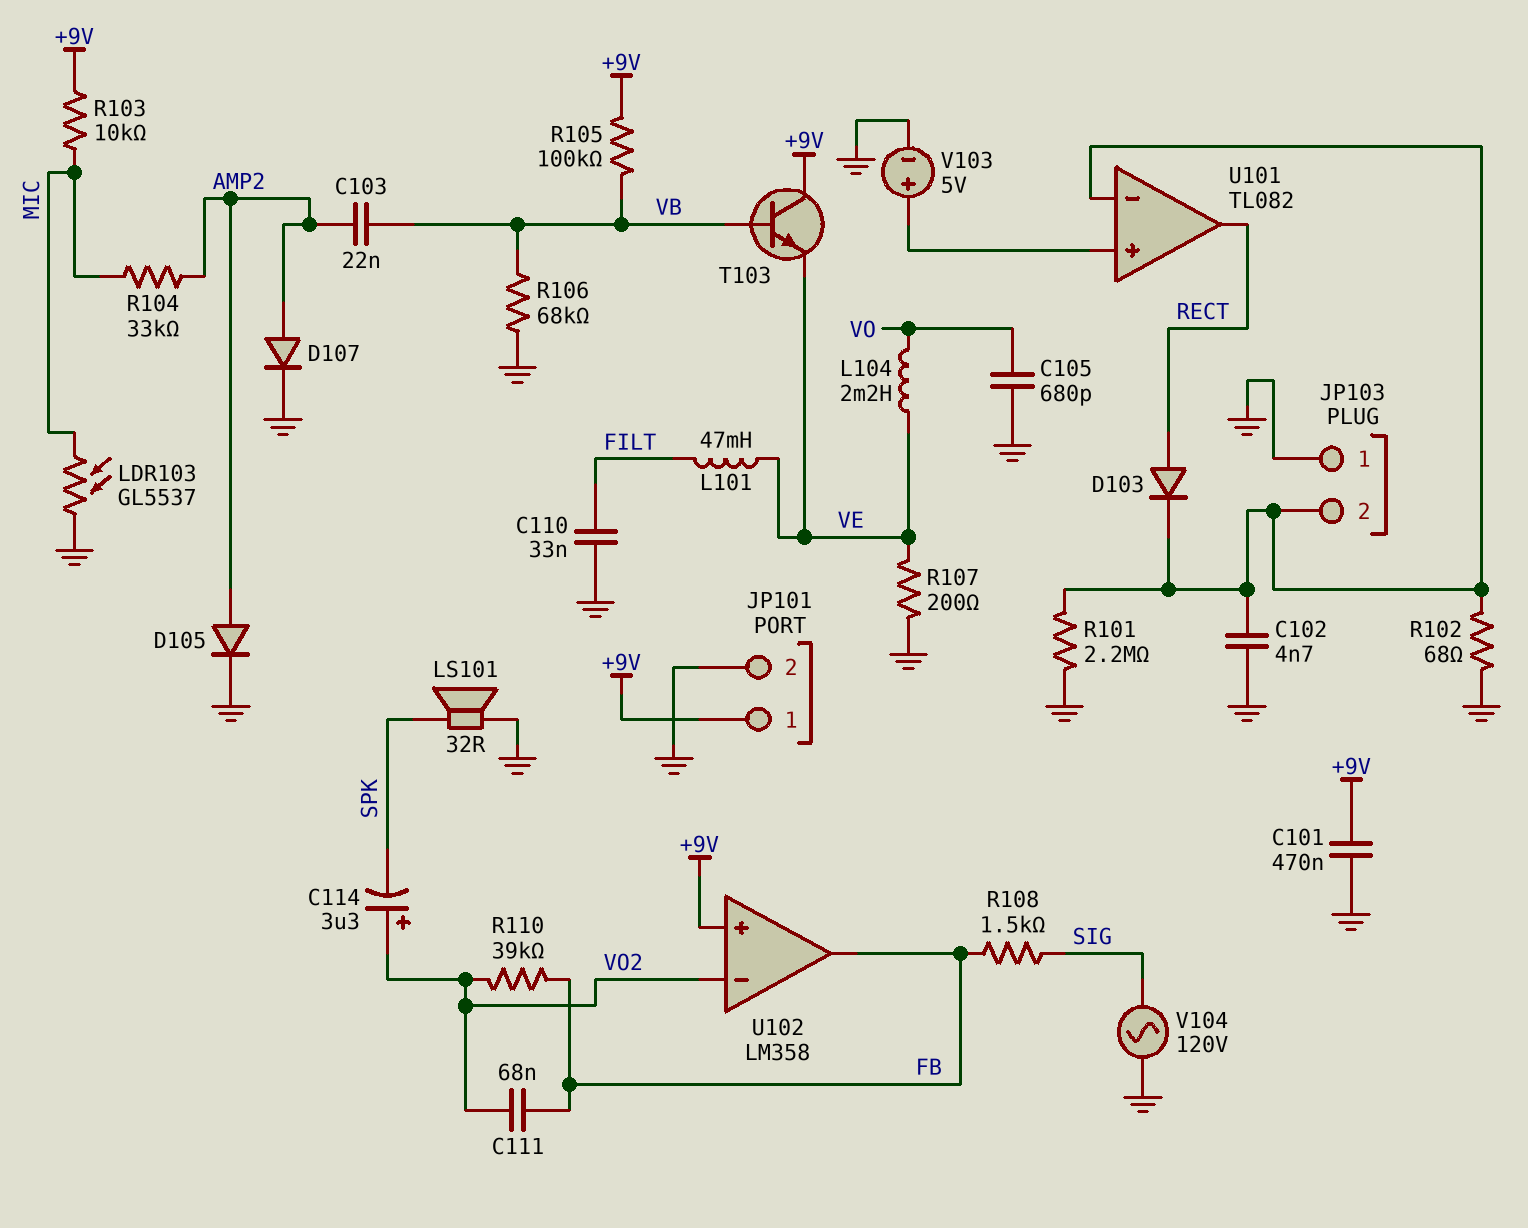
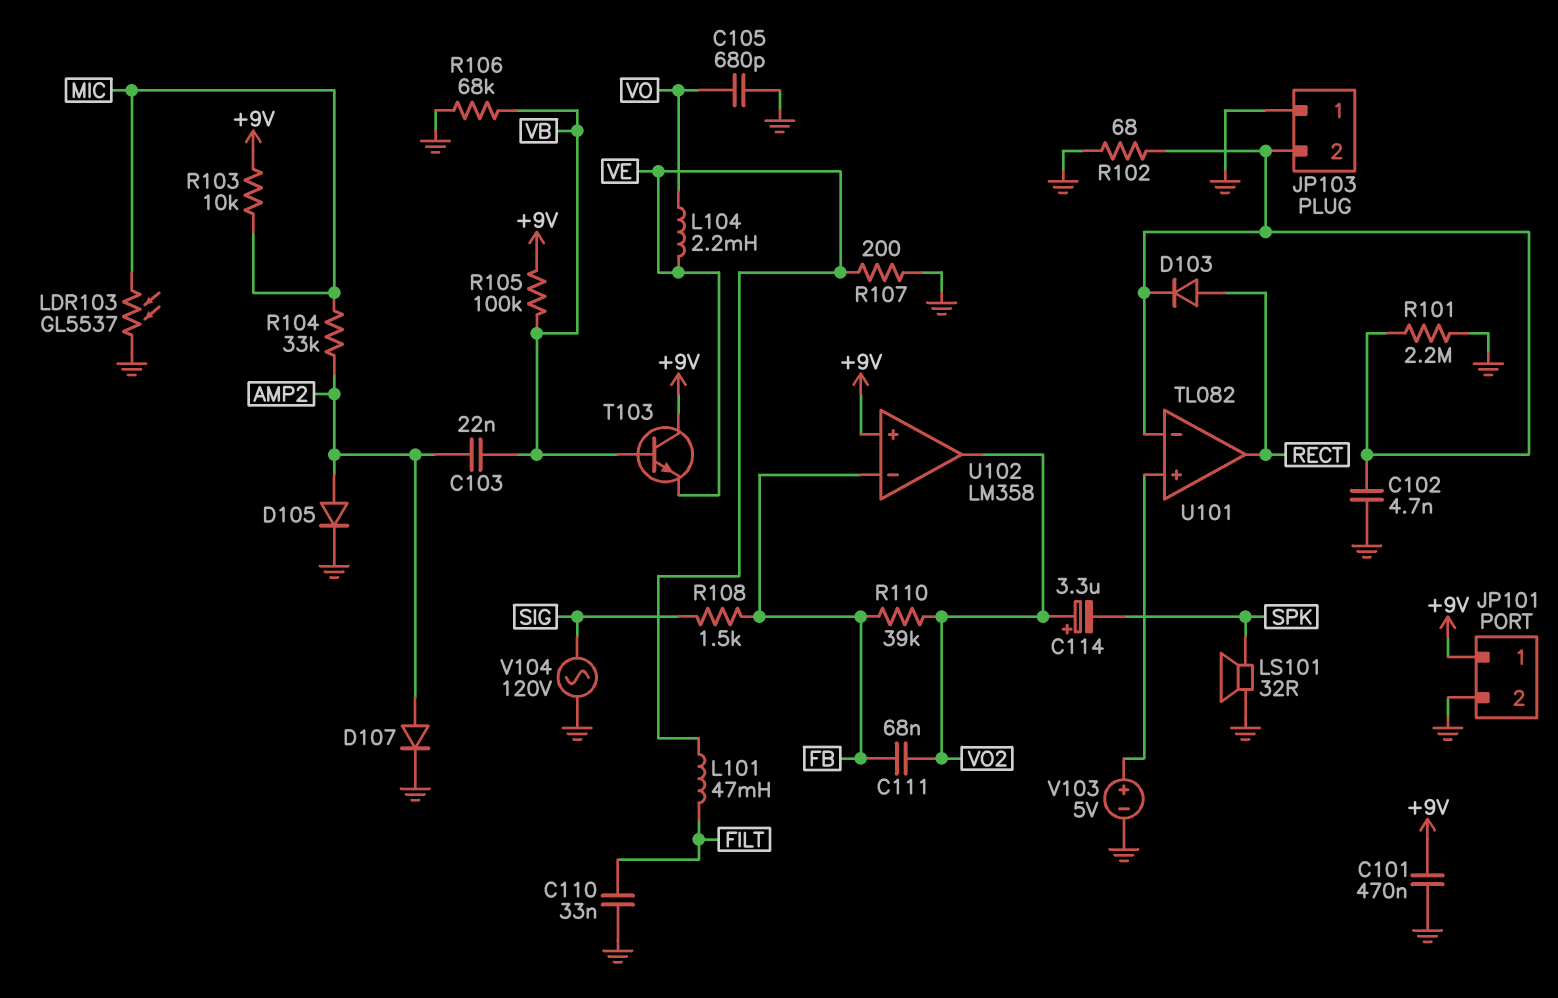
U102 pin in-: VO2 -> FB
U102 pin out: FB -> VO2

